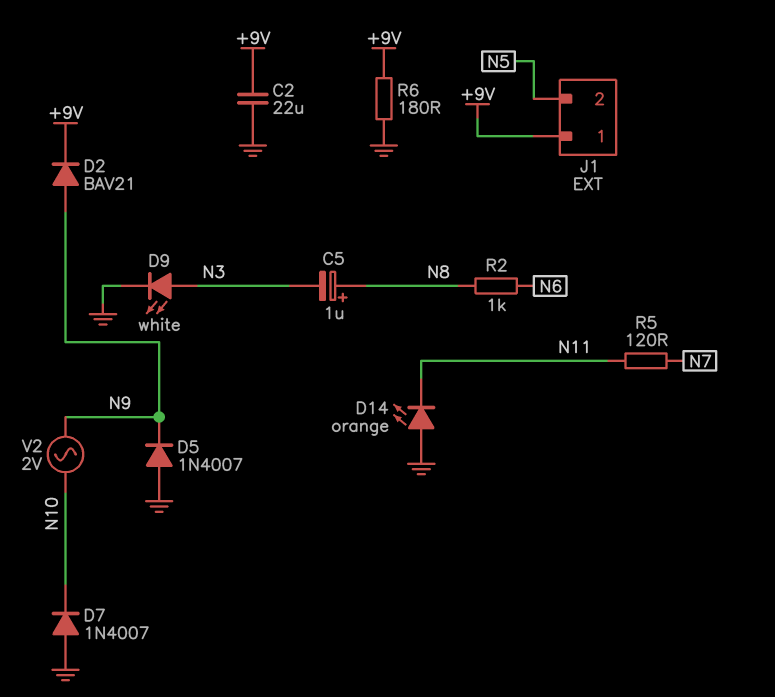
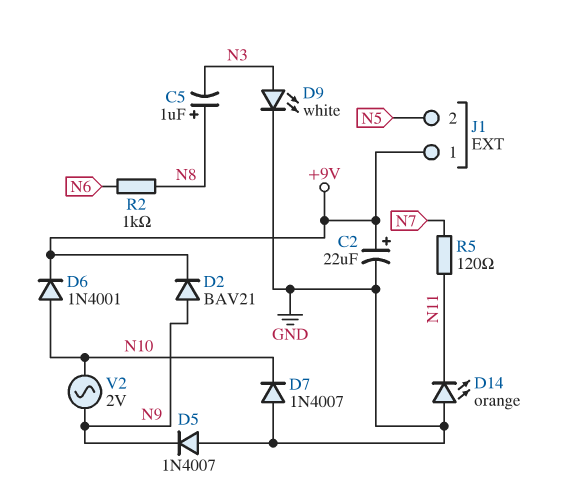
C2: 22uF (+9V, GND) -> 22uF (plus +9V, minus GND)
D6: none -> diode 1N4001 (A N10, K +9V)
R6: 180 (+9V, GND) -> none

